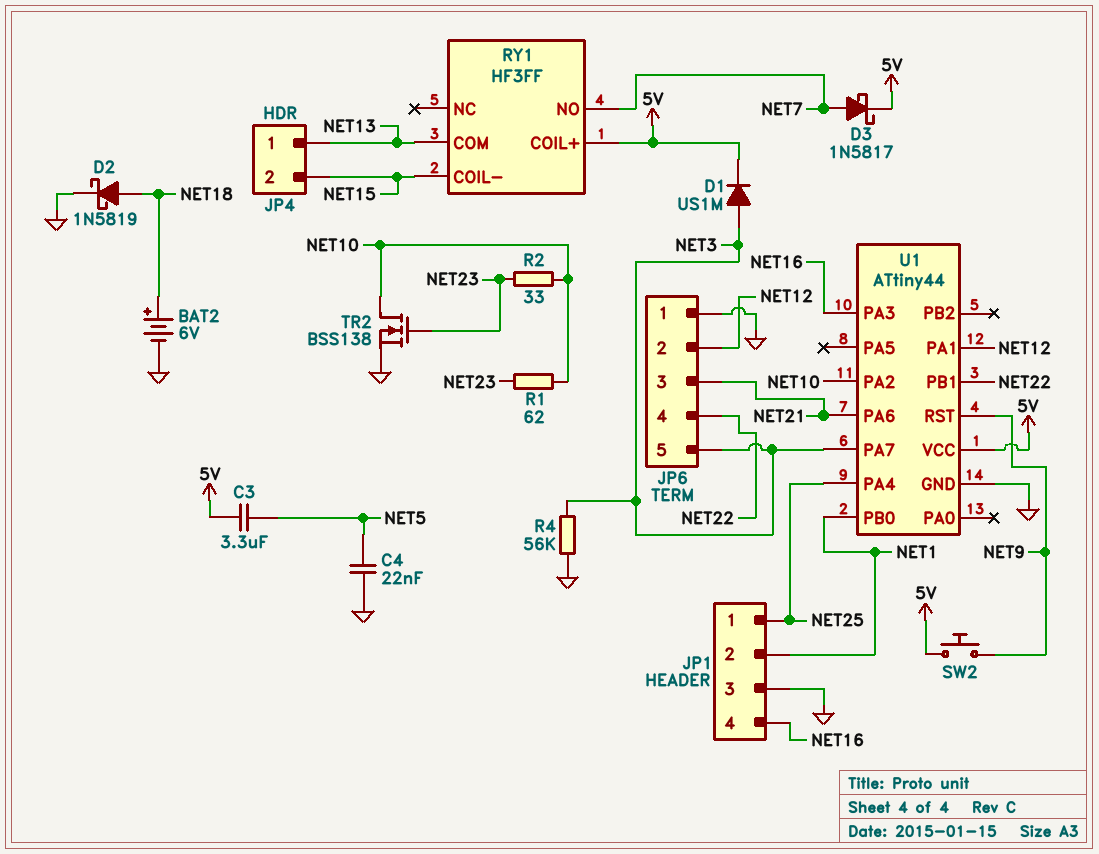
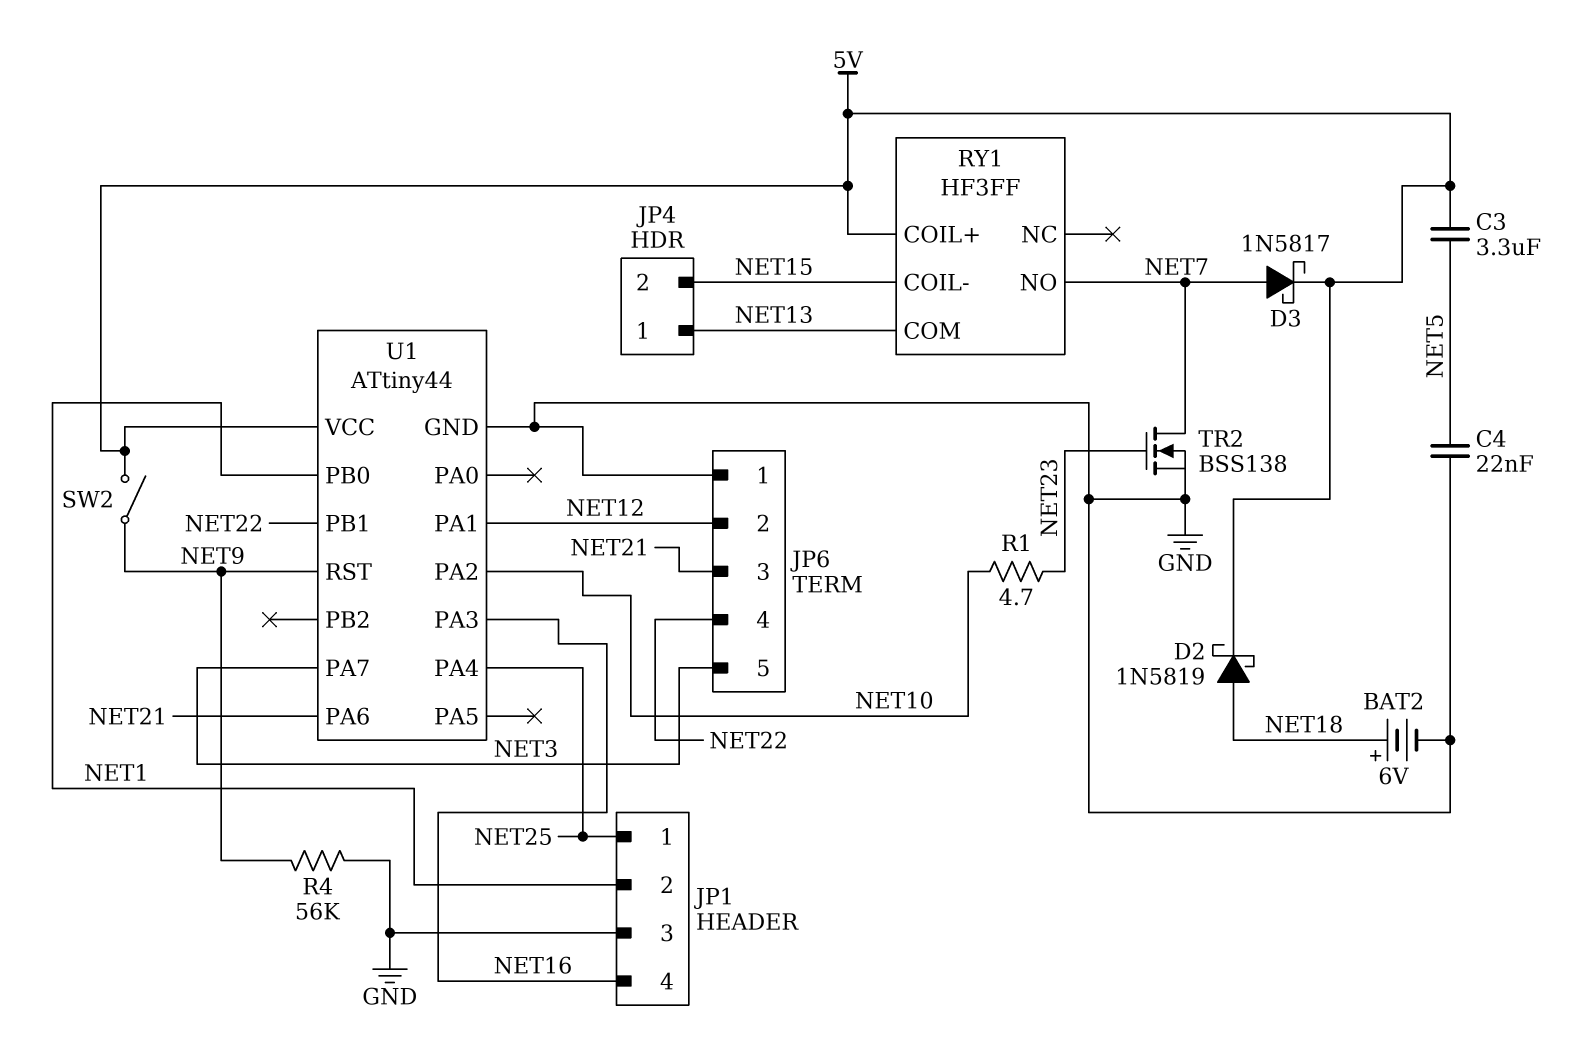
D1: diode US1M (A NET3, K 5V) -> none
D2: schottky 1N5819 (A NET18, K GND) -> schottky 1N5819 (A NET18, K 5V)
R1: 62 (NET10, NET23) -> 4.7 (NET10, NET23)
R2: 33 (NET10, NET23) -> none
R4: 56k (GND, NET3) -> 56k (GND, NET9)
SW2: button (5V, NET9) -> switch (5V, NET9)
TR2: NMOS BSS138 (G NET23, D NET10, S GND) -> NMOS BSS138 (G NET23, D NET7, S GND)

